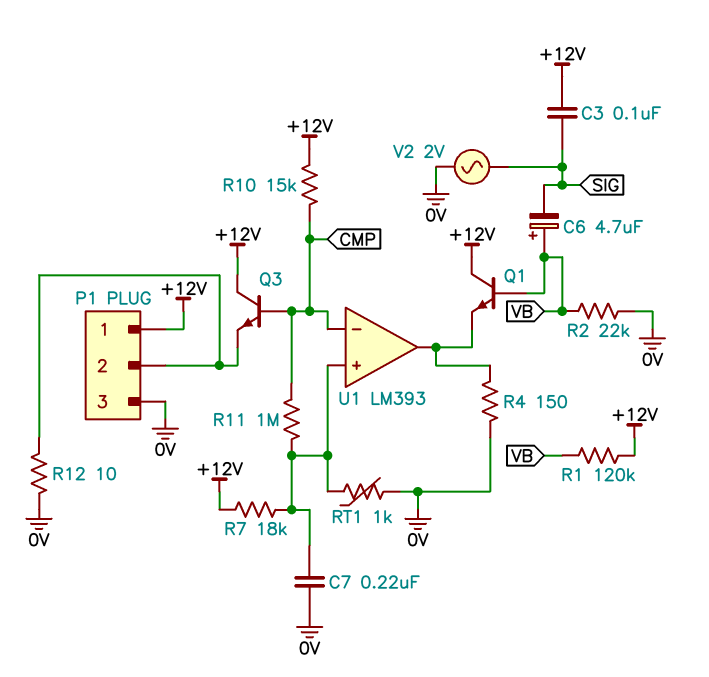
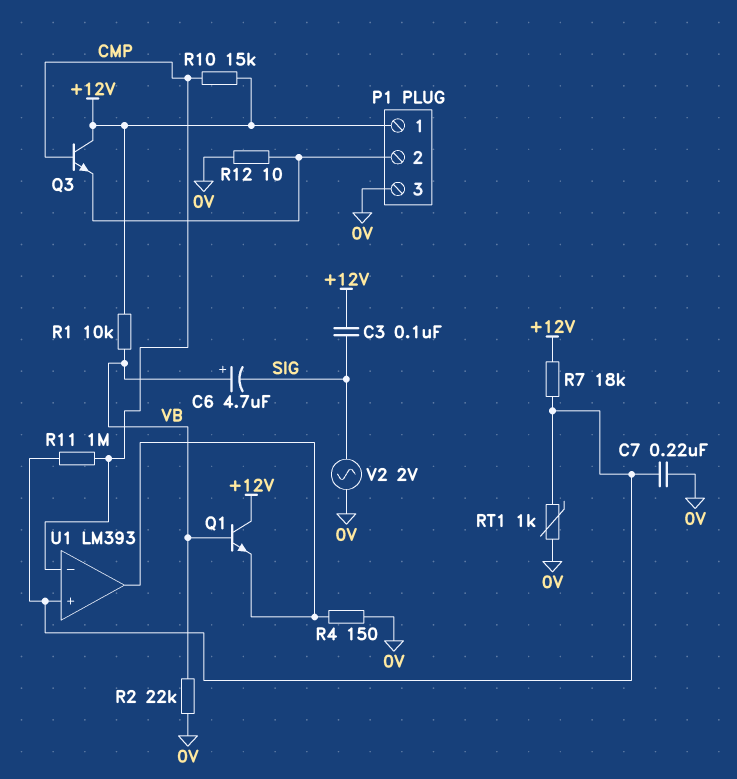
R1: 120k (+12V, VB) -> 10k (+12V, VB)

